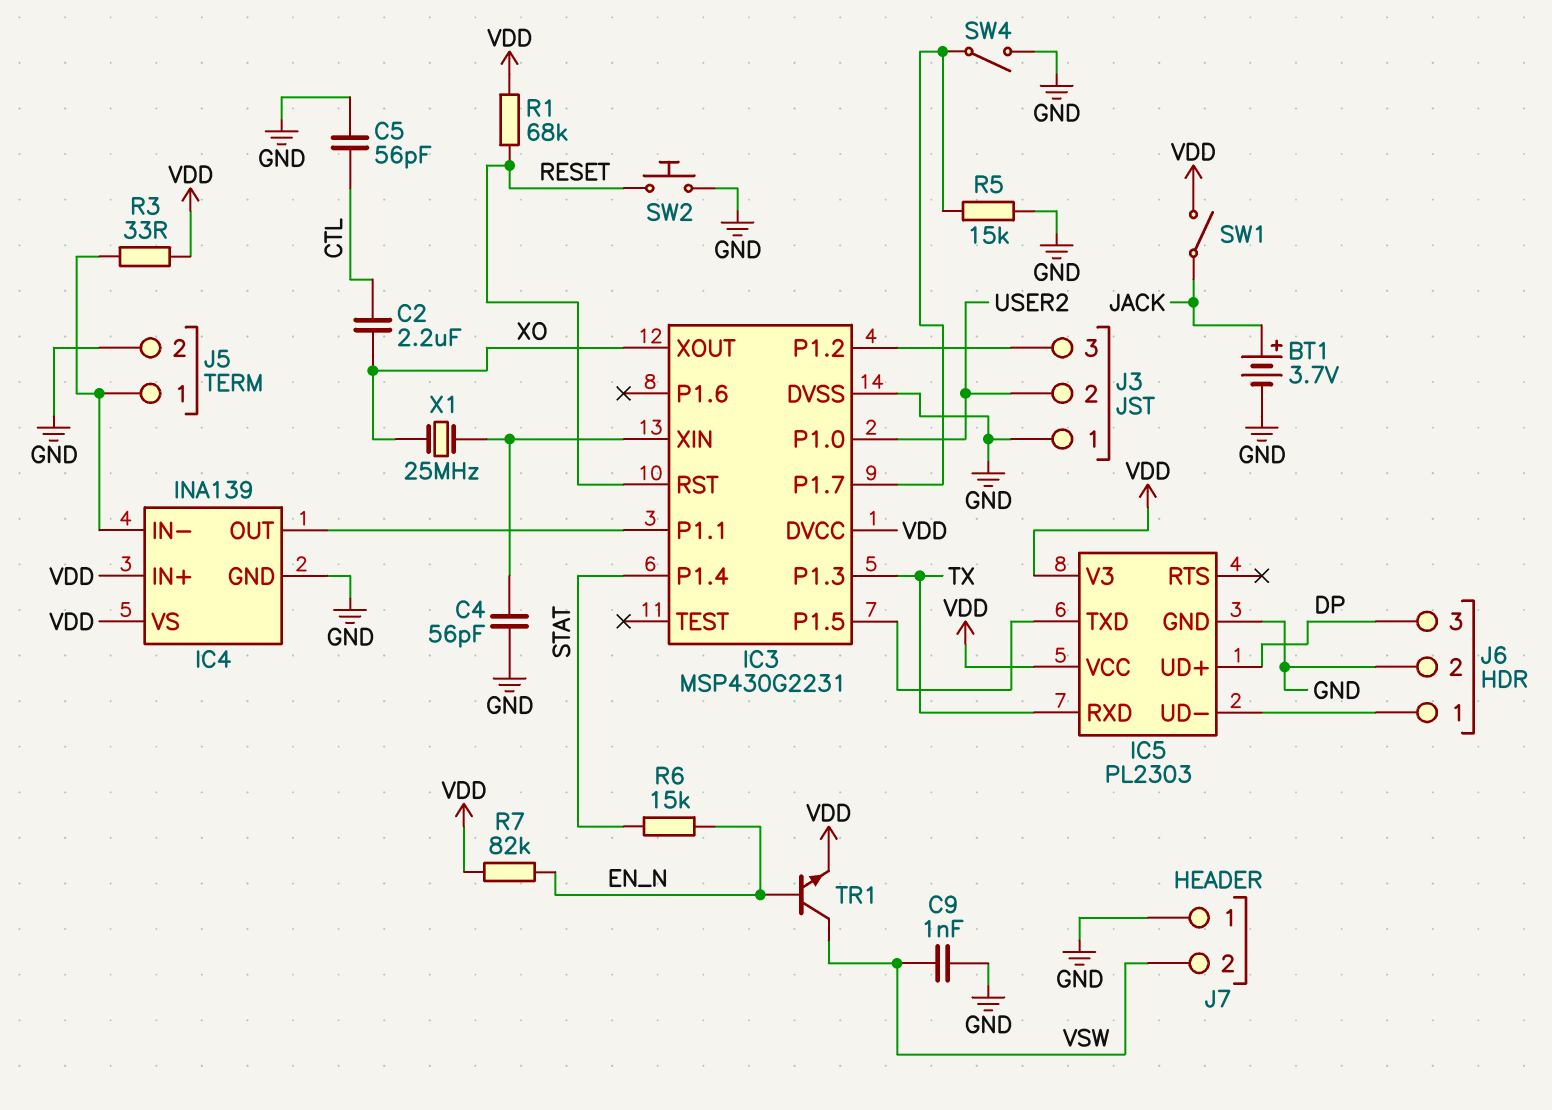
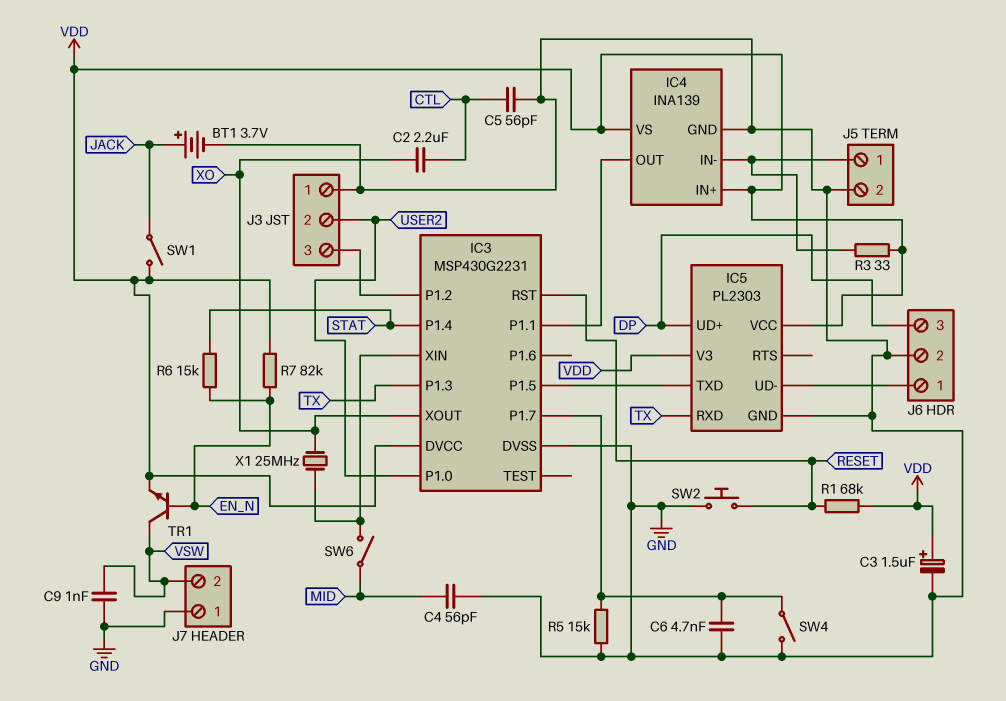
C3: none -> 1.5uF (plus VDD, minus GND)
C4: 56pF (GND, IC3/XIN) -> 56pF (GND, MID)
C6: none -> 4.7nF (GND, IC3/P1.7)
SW6: none -> switch (IC3/XIN, MID)

